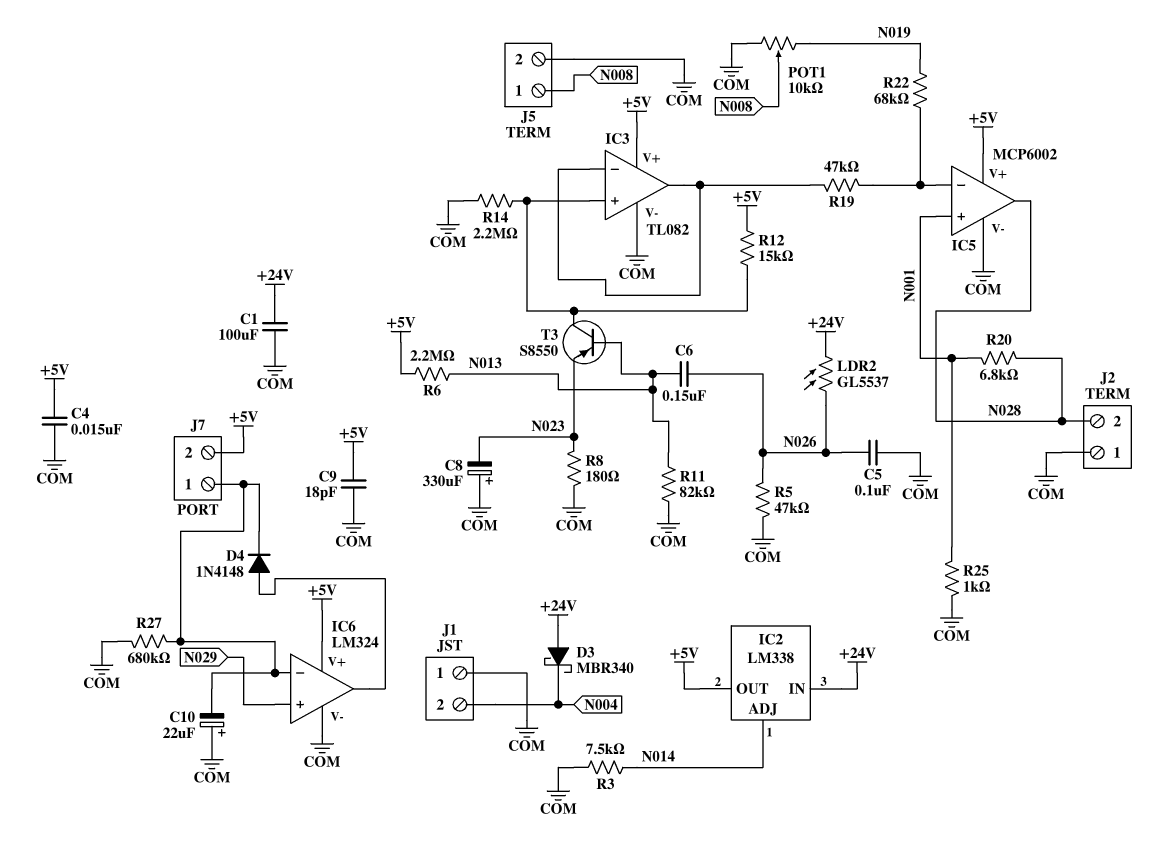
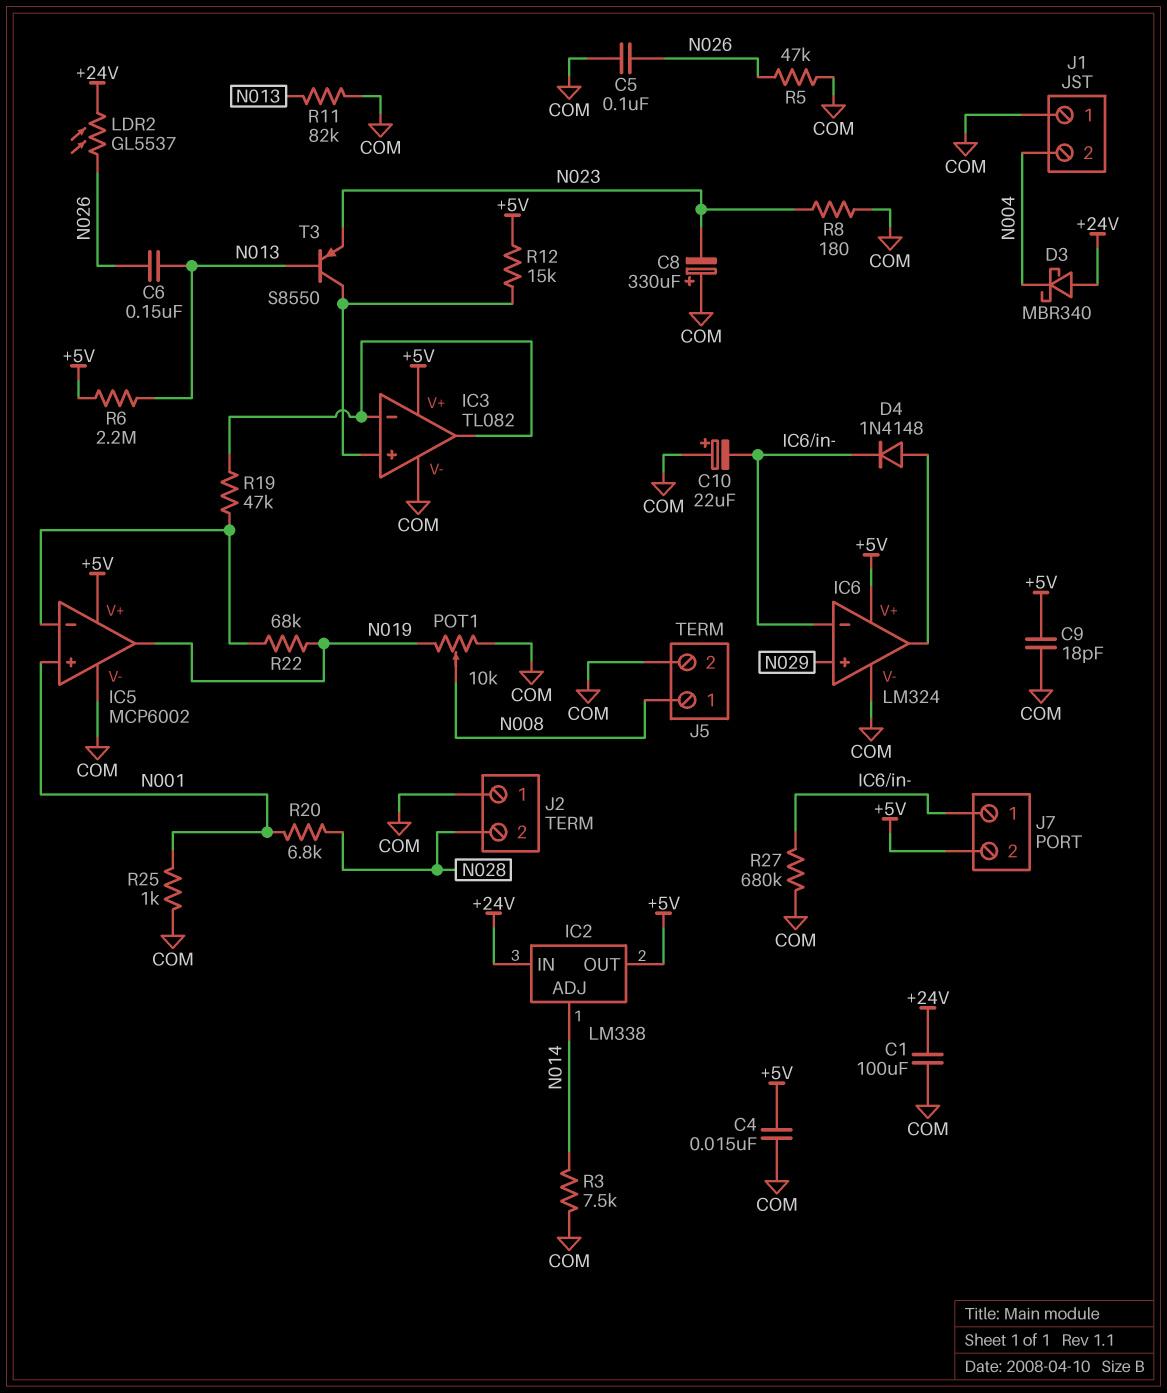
IC5 pin out: N028 -> N019
R14: 2.2M (COM, IC3/in+) -> none

